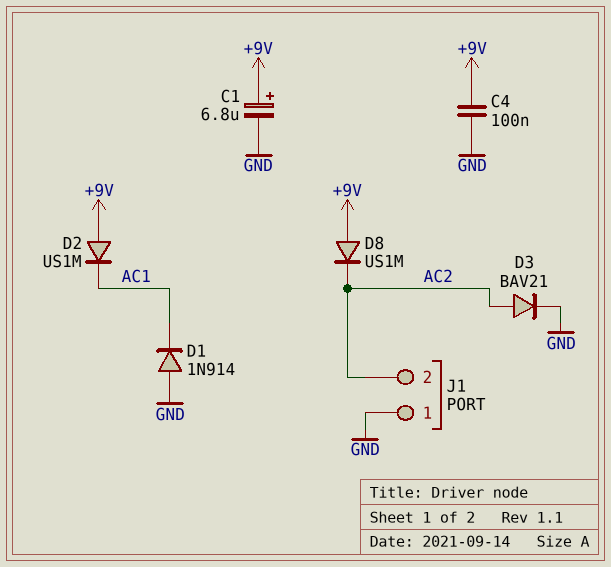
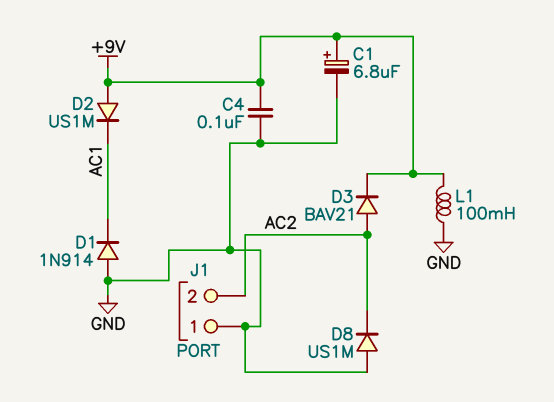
D3: diode BAV21 (A AC2, K GND) -> diode BAV21 (A AC2, K +9V)
D8: diode US1M (A +9V, K AC2) -> diode US1M (A GND, K AC2)
L1: none -> 100mH (+9V, GND)

